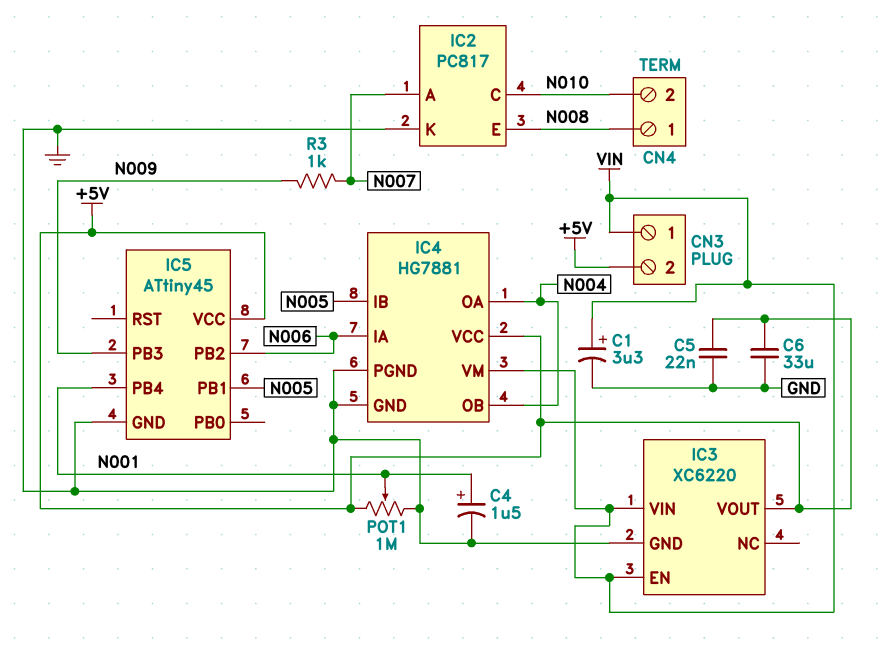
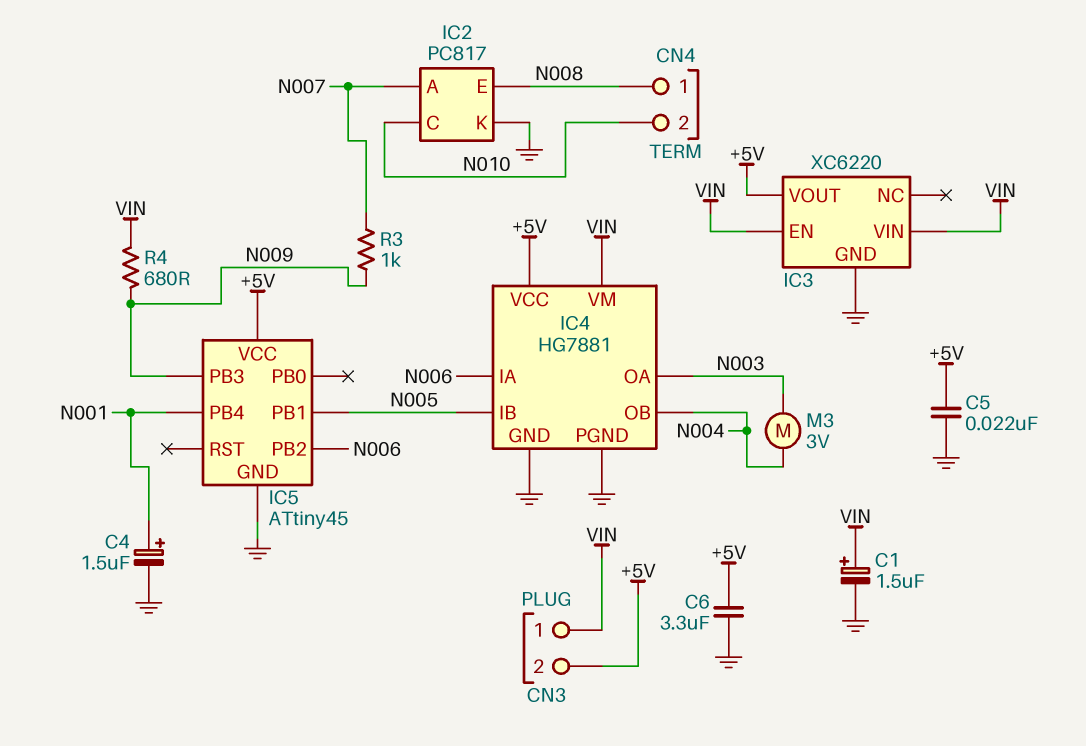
C1: 3.3uF (plus VIN, minus GND) -> 1.5uF (plus VIN, minus GND)
C6: 33uF (+5V, GND) -> 3.3uF (+5V, GND)
IC4 pin OA: N004 -> N003
M3: none -> motor 3V (N003, N004)
POT1: 1M (+5V, GND, wiper N001) -> none
R4: none -> 680 (N009, VIN)

